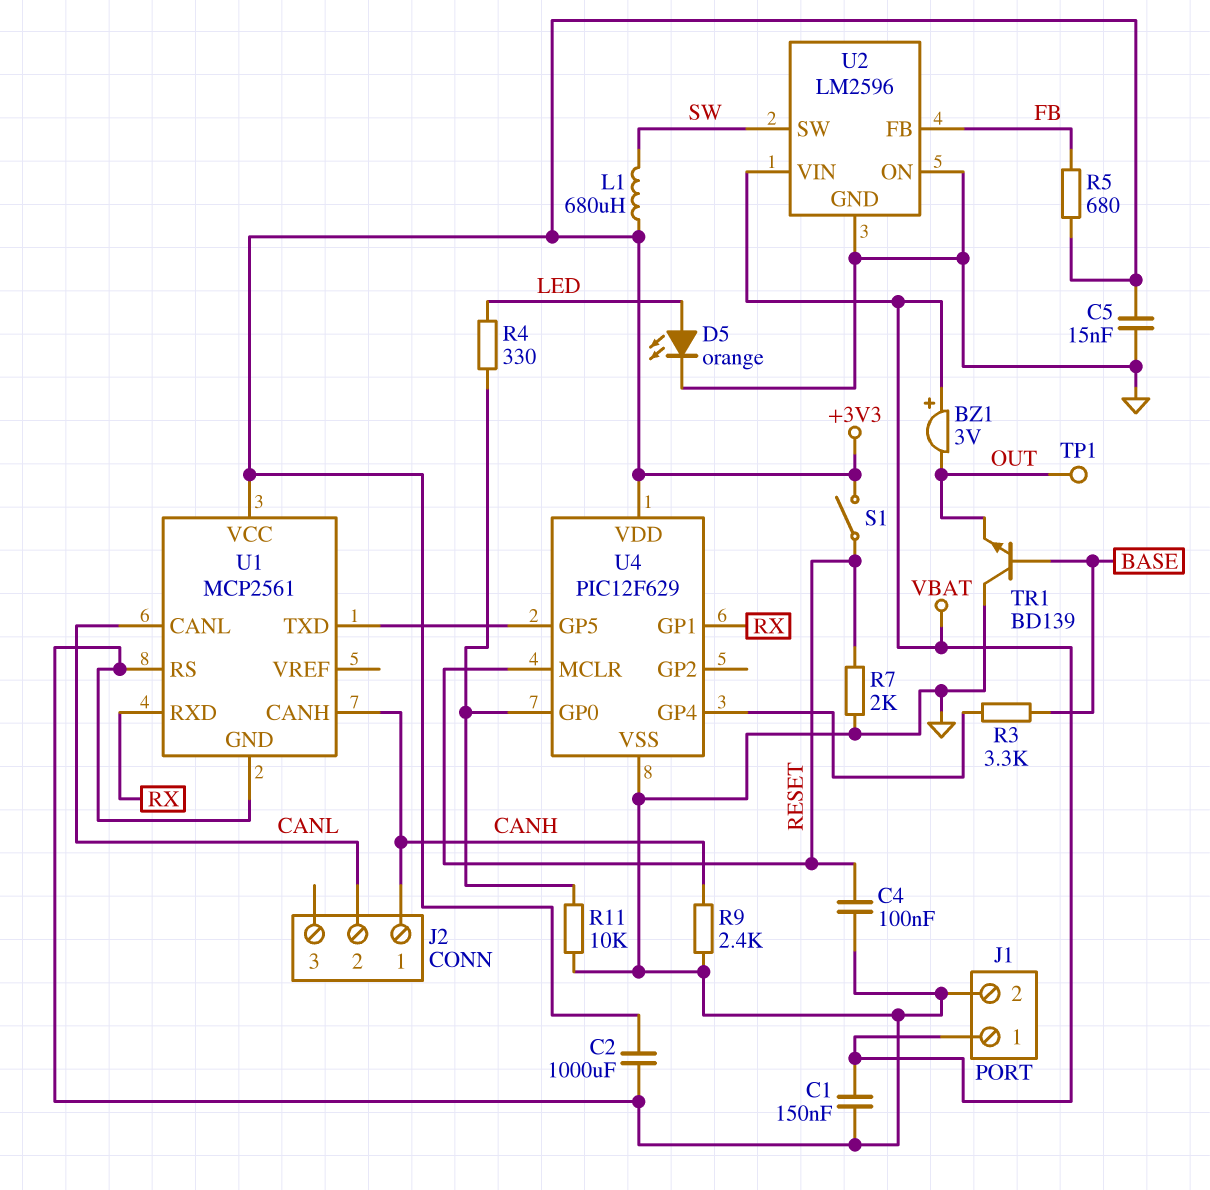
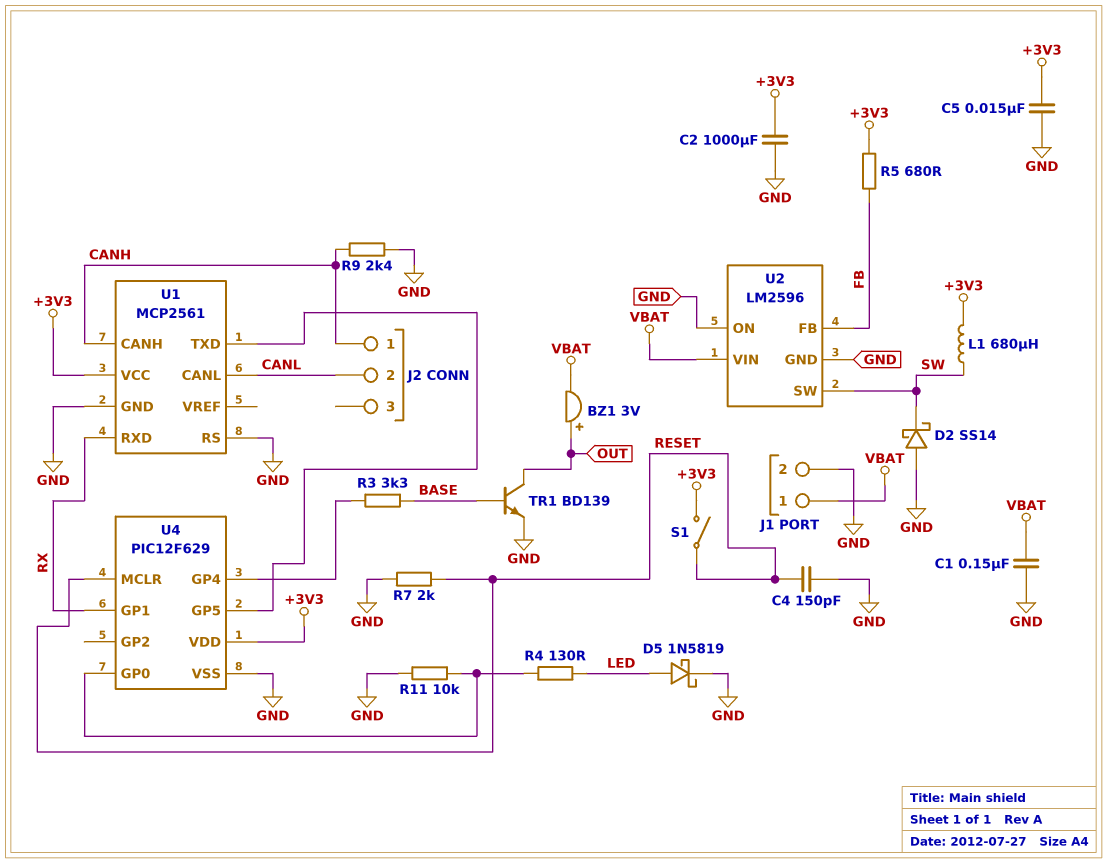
BZ1: buzzer 3V (plus VBAT, minus OUT) -> buzzer 3V (plus OUT, minus VBAT)
C4: 100nF (GND, RESET) -> 150pF (GND, RESET)
D2: none -> schottky SS14 (A GND, K SW)
D5: LED orange (A LED, K GND) -> schottky 1N5819 (A LED, K GND)
R4: 330 (LED, U4/GP0) -> 130 (LED, U4/GP0)
TP1: test point (OUT) -> none
TR1: NPN BD139 (B BASE, C GND, E OUT) -> NPN BD139 (B BASE, C OUT, E GND)

